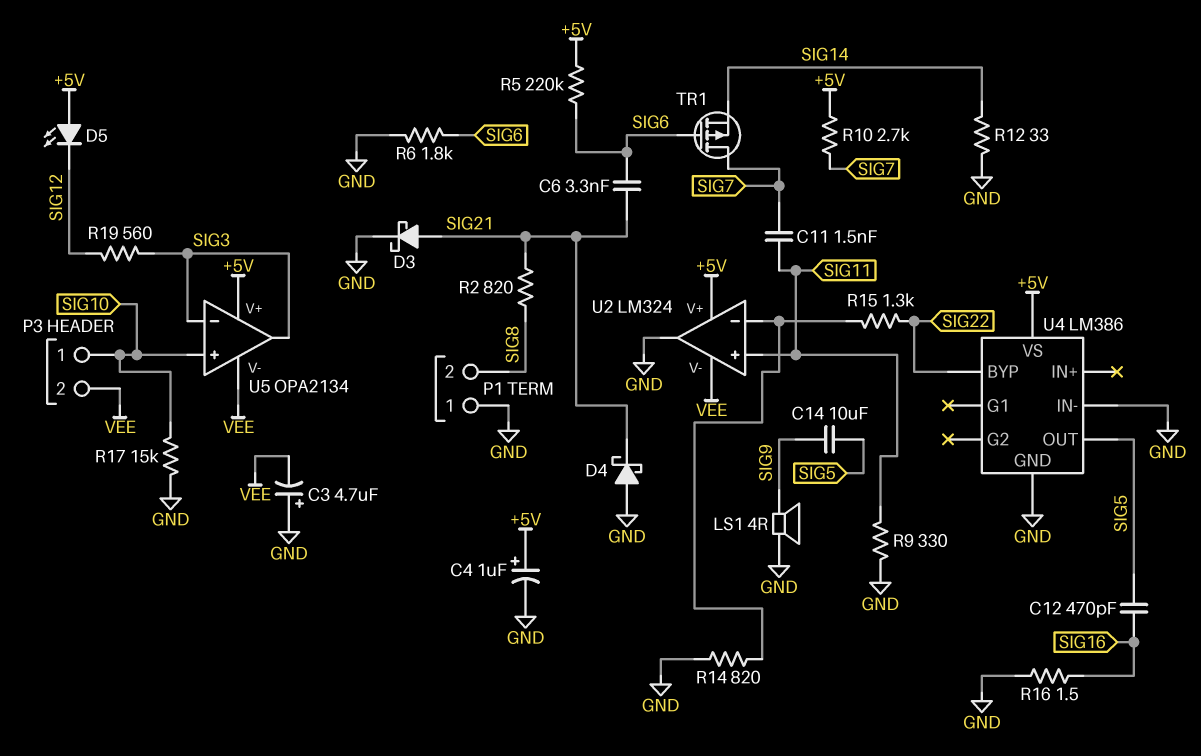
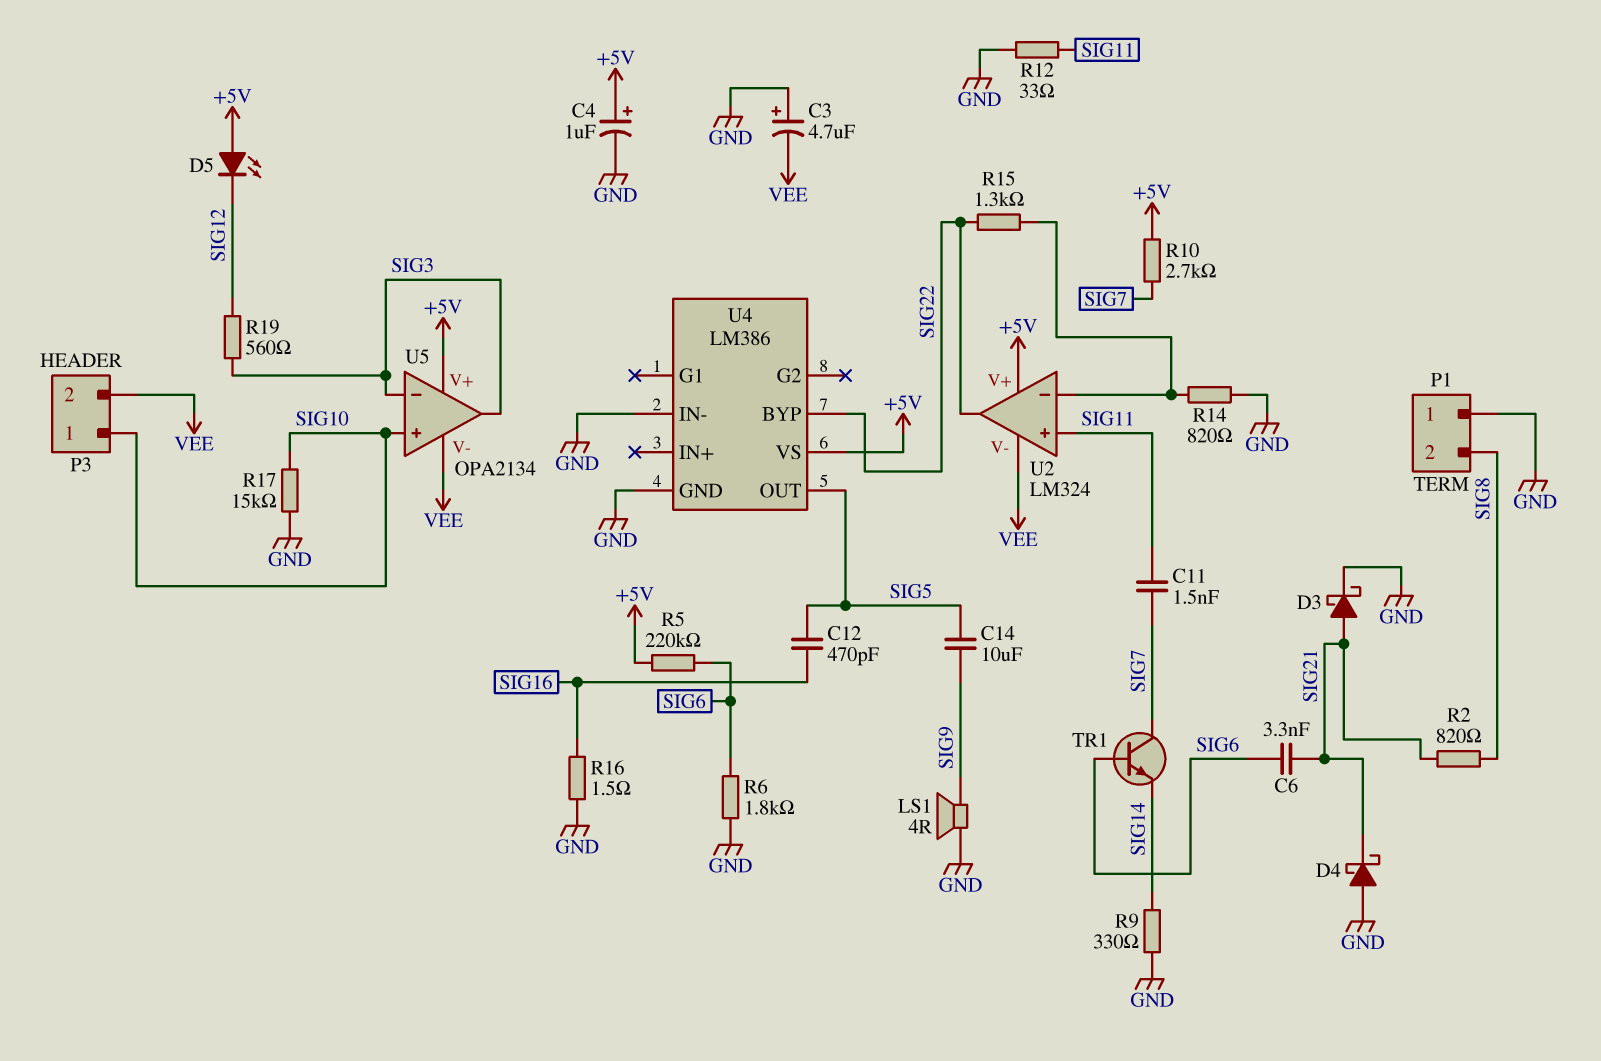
R9: 330 (GND, SIG11) -> 330 (GND, SIG14)
R12: 33 (GND, SIG14) -> 33 (GND, SIG11)
TR1: PMOS (G SIG6, D SIG7, S SIG14) -> NPN (B SIG6, C SIG7, E SIG14)
U2 pin out: GND -> SIG22

